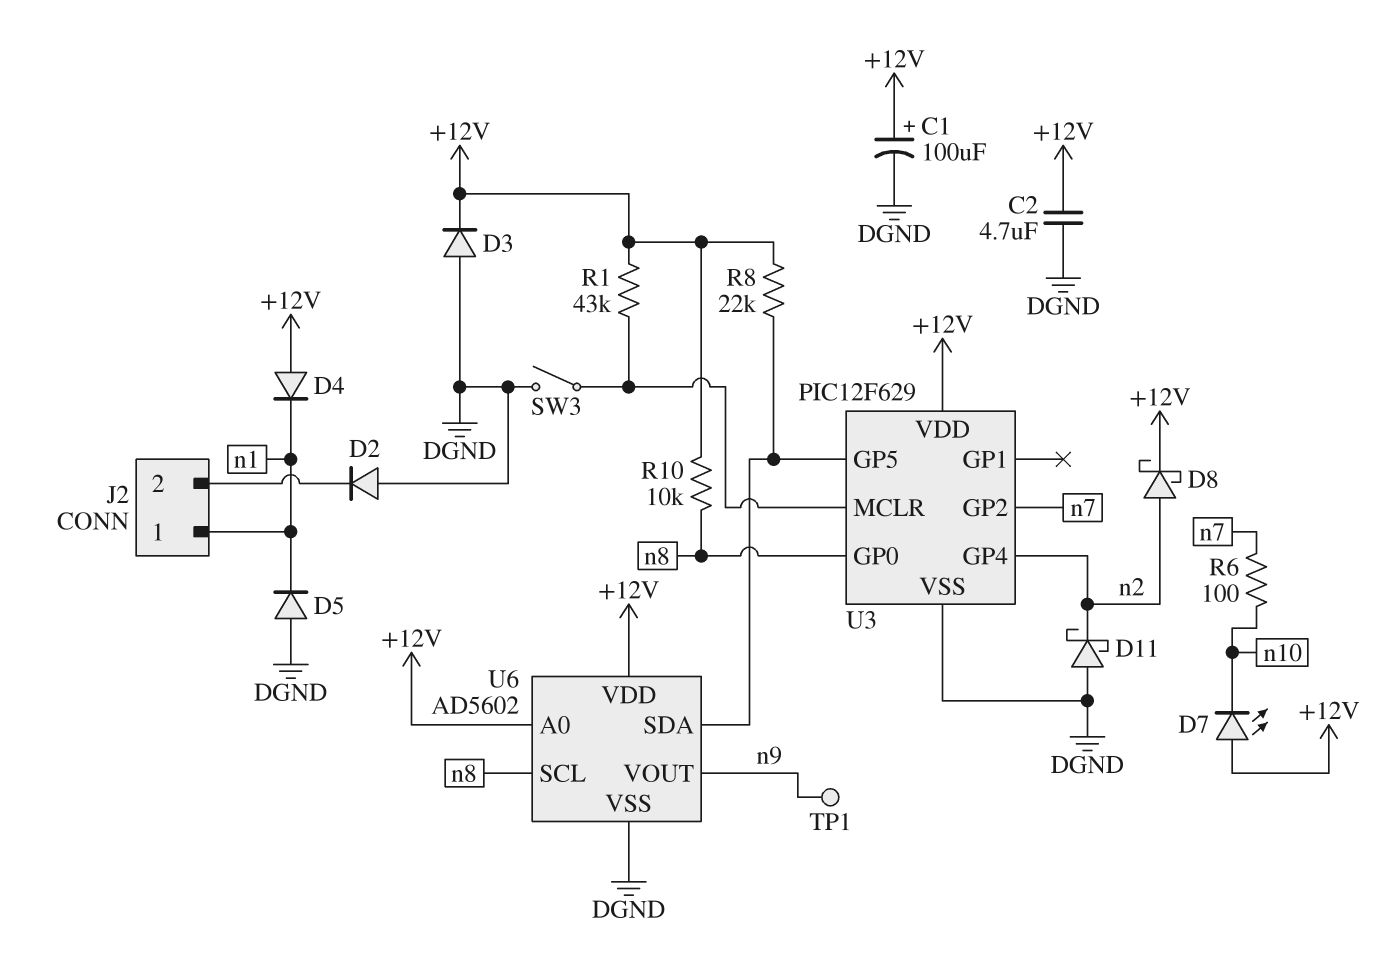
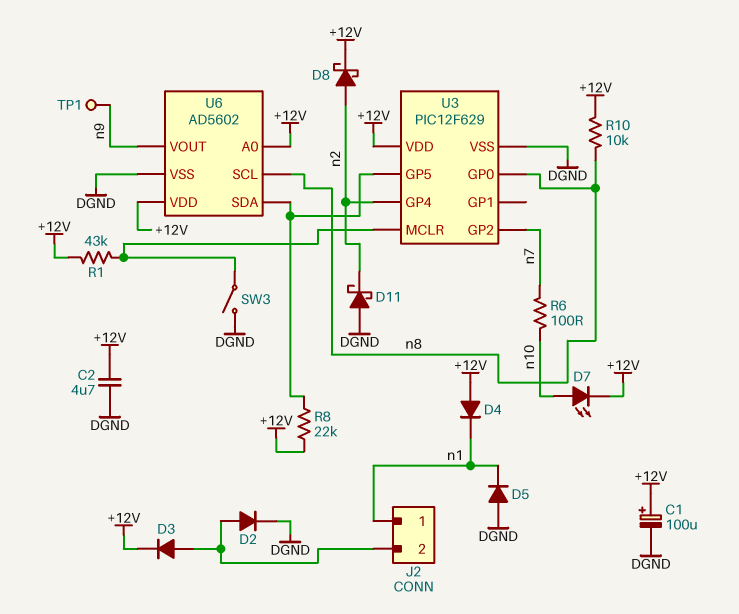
D2: diode (A DGND, K J2/2) -> diode (A J2/2, K DGND)
D3: diode (A DGND, K +12V) -> diode (A J2/2, K +12V)
D7: LED (A +12V, K n10) -> LED (A n10, K +12V)

